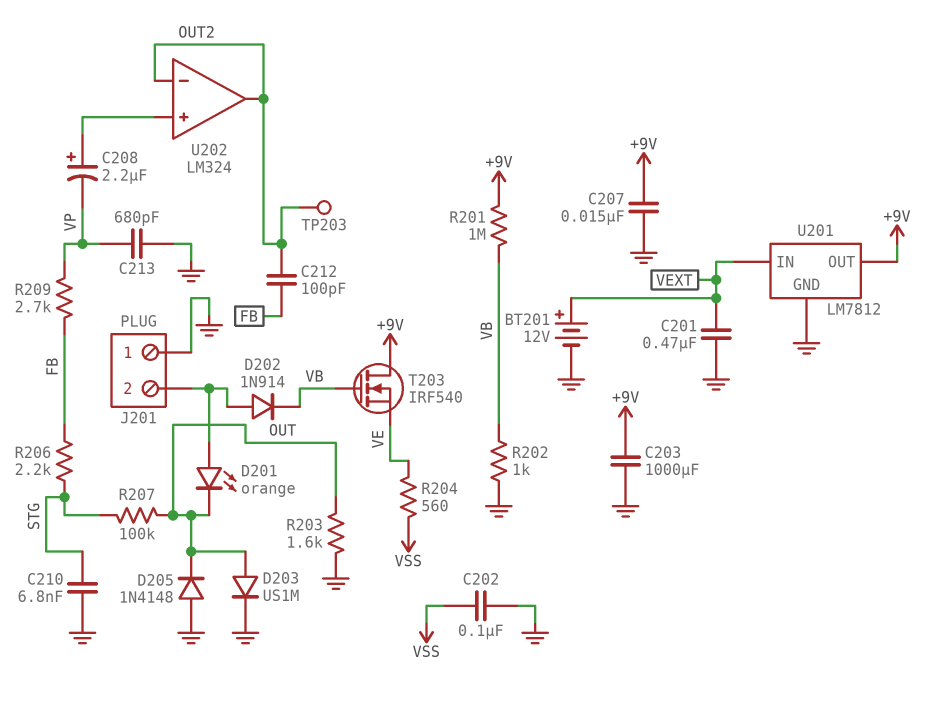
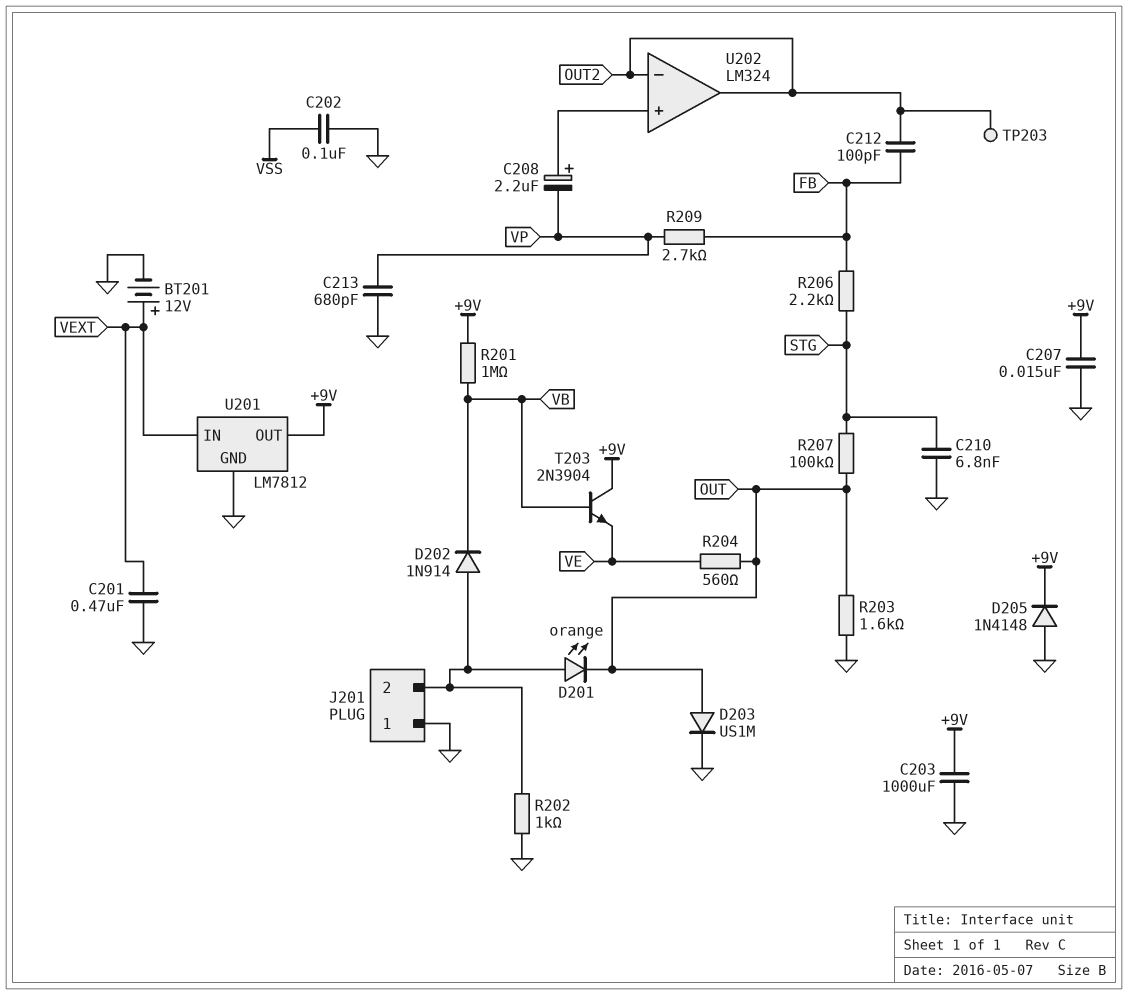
D205: diode 1N4148 (A GND, K OUT) -> diode 1N4148 (A GND, K +9V)
R202: 1k (GND, VB) -> 1k (GND, J201/2)
R204: 560 (VE, VSS) -> 560 (OUT, VE)
T203: NMOS IRF540 (G VB, D +9V, S VE) -> NPN 2N3904 (B VB, C +9V, E VE)

